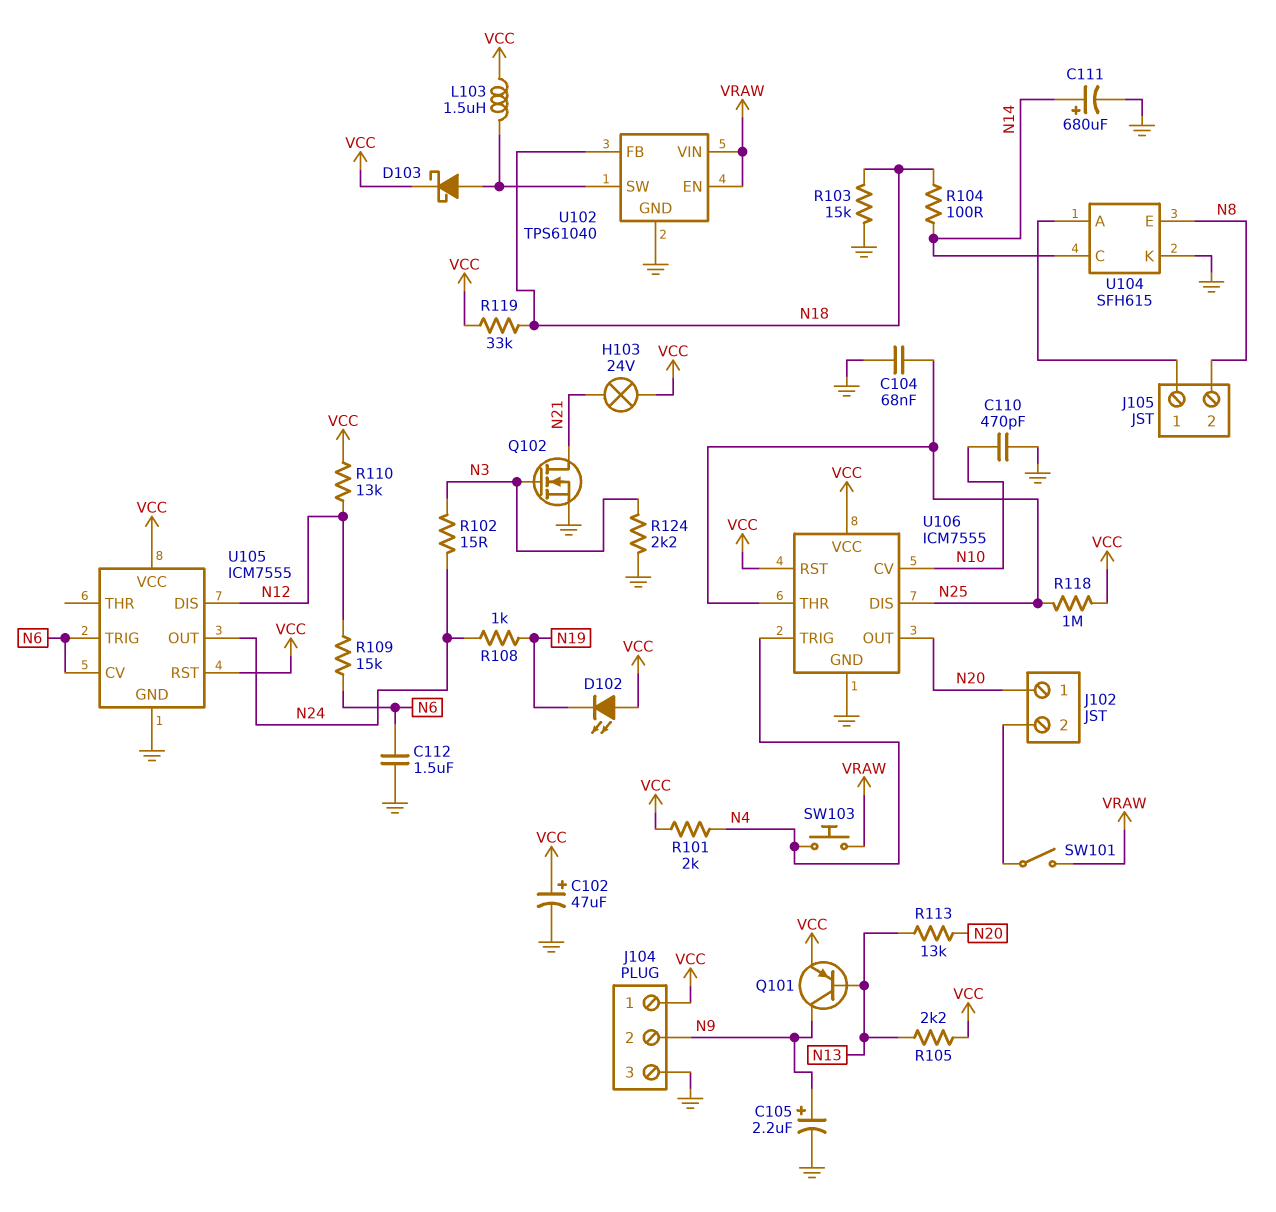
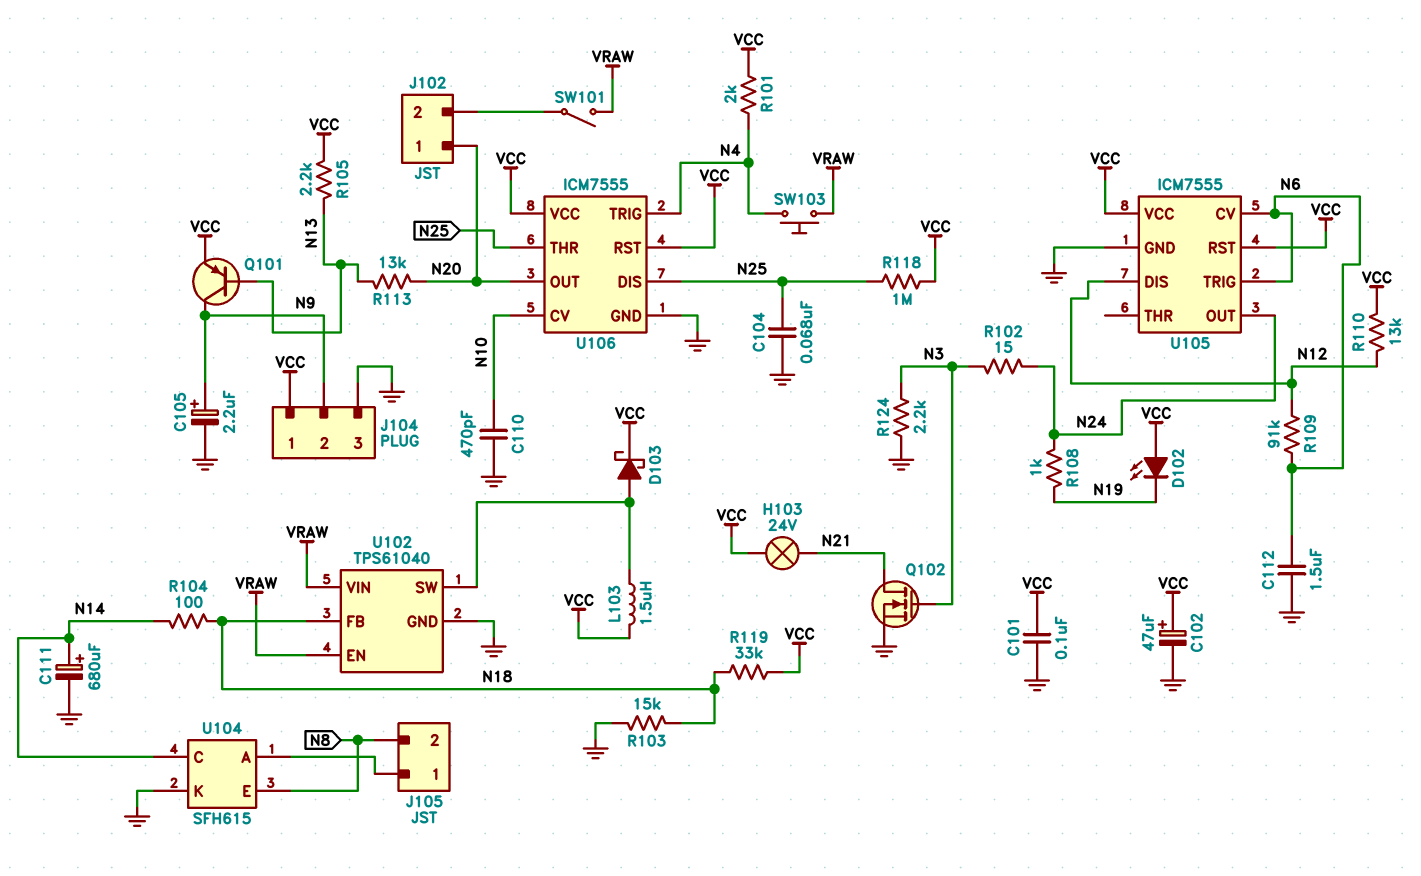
C101: none -> 100nF (GND, VCC)
R109: 15k (N6, N12) -> 91k (N6, N12)

